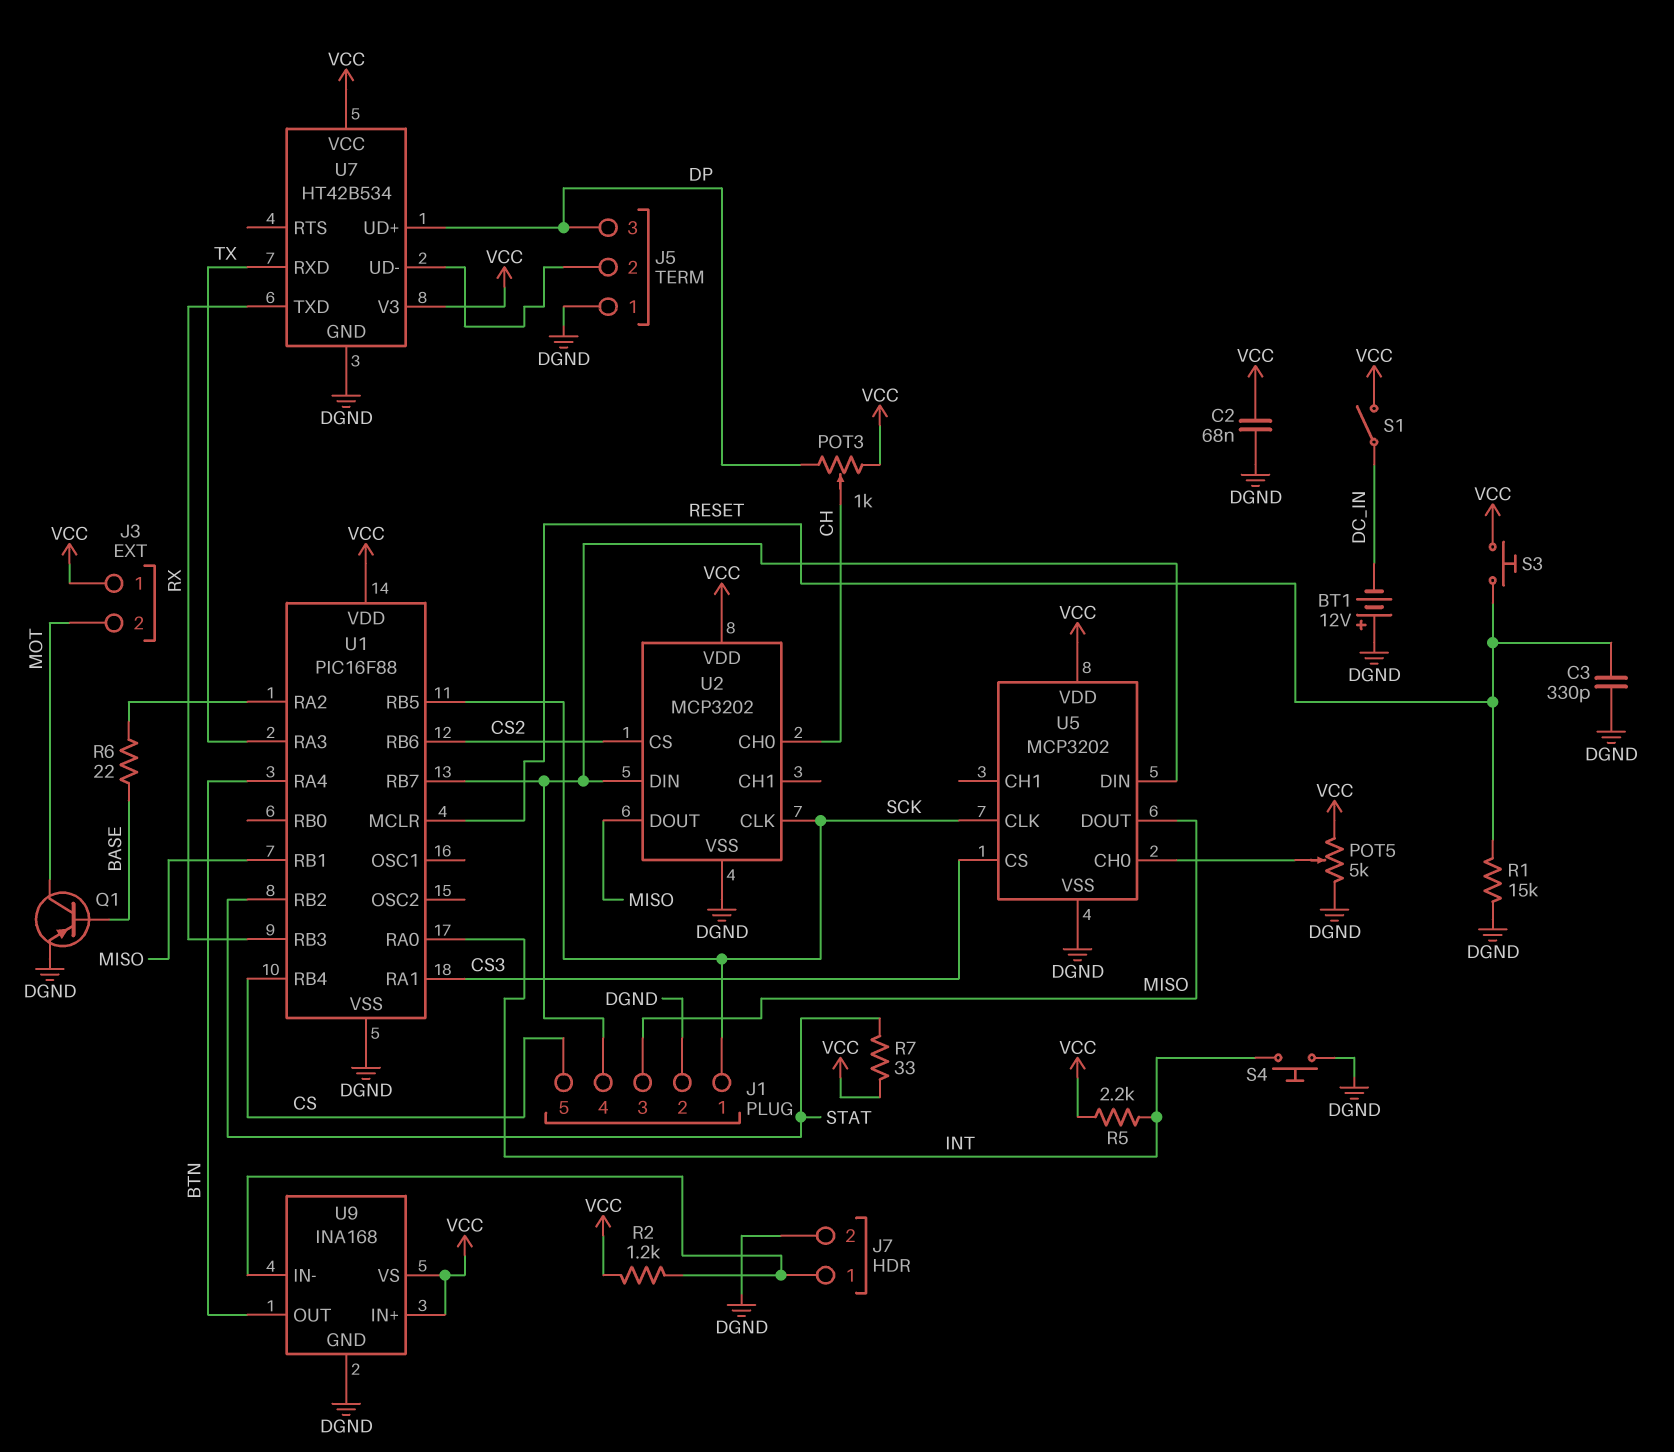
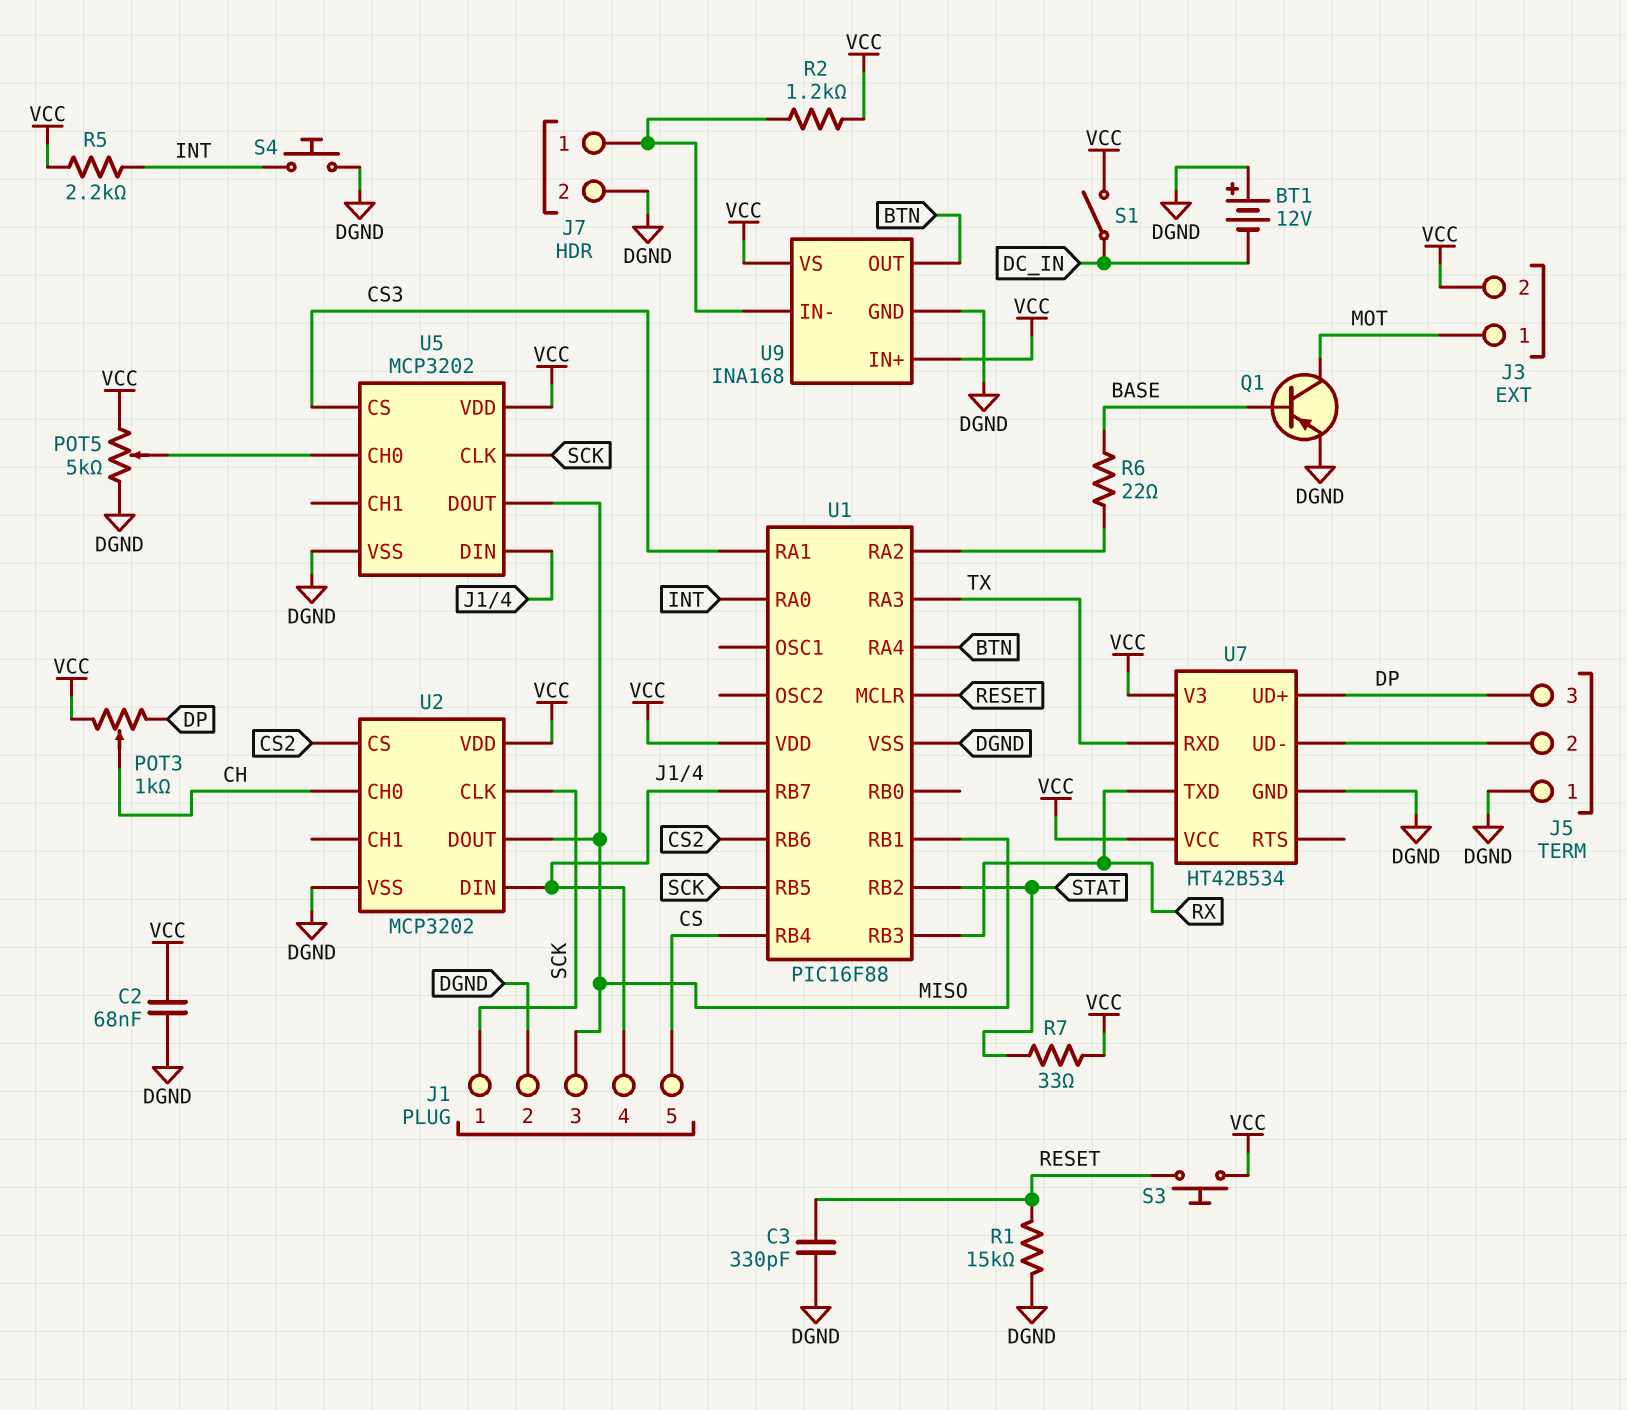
J3 pin 1: VCC -> MOT
J3 pin 2: MOT -> VCC

